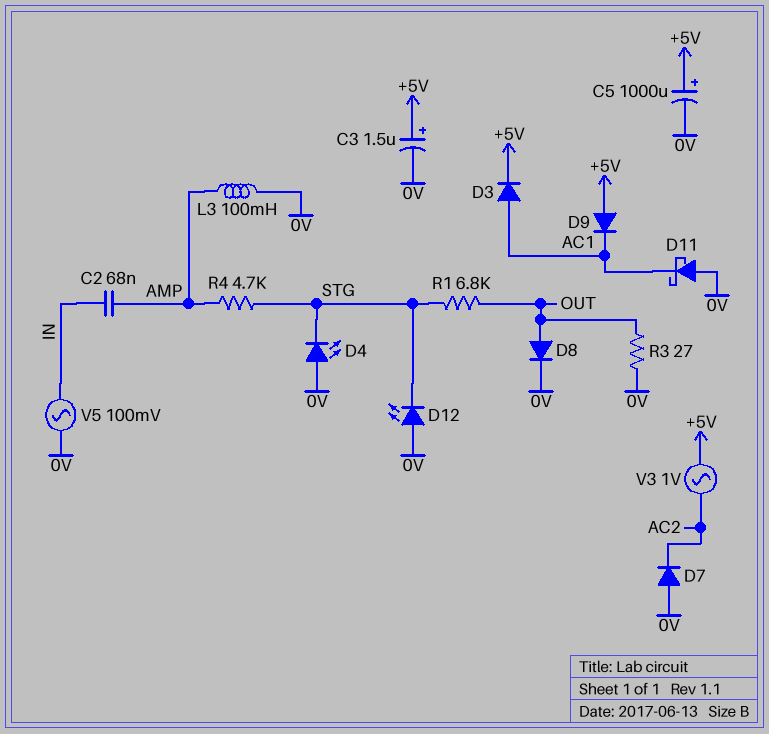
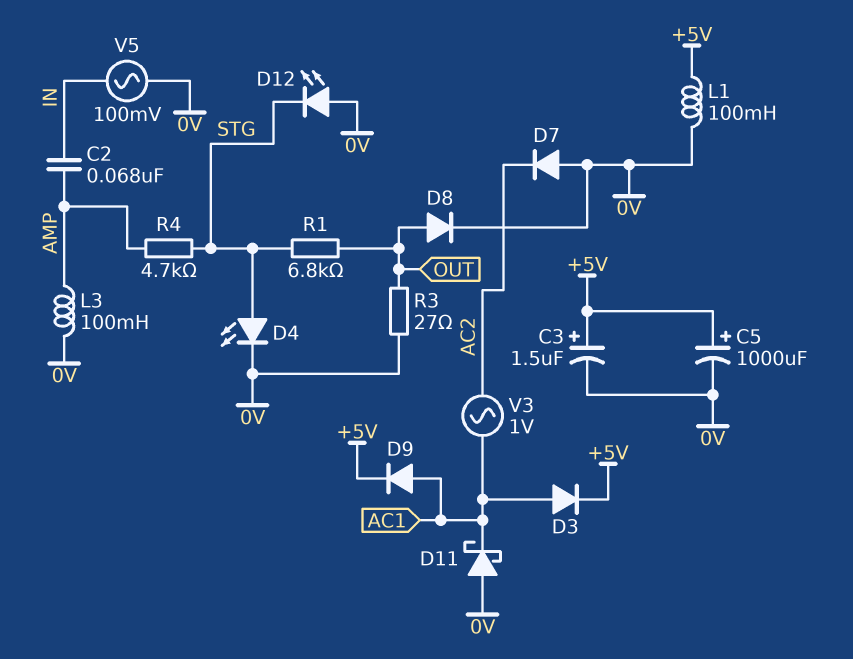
D4: LED (A 0V, K STG) -> LED (A STG, K 0V)
D9: diode (A +5V, K AC1) -> diode (A AC1, K +5V)
L1: none -> 100mH (+5V, 0V)
V3: AC 1V (+5V, AC2) -> AC 1V (AC1, AC2)

